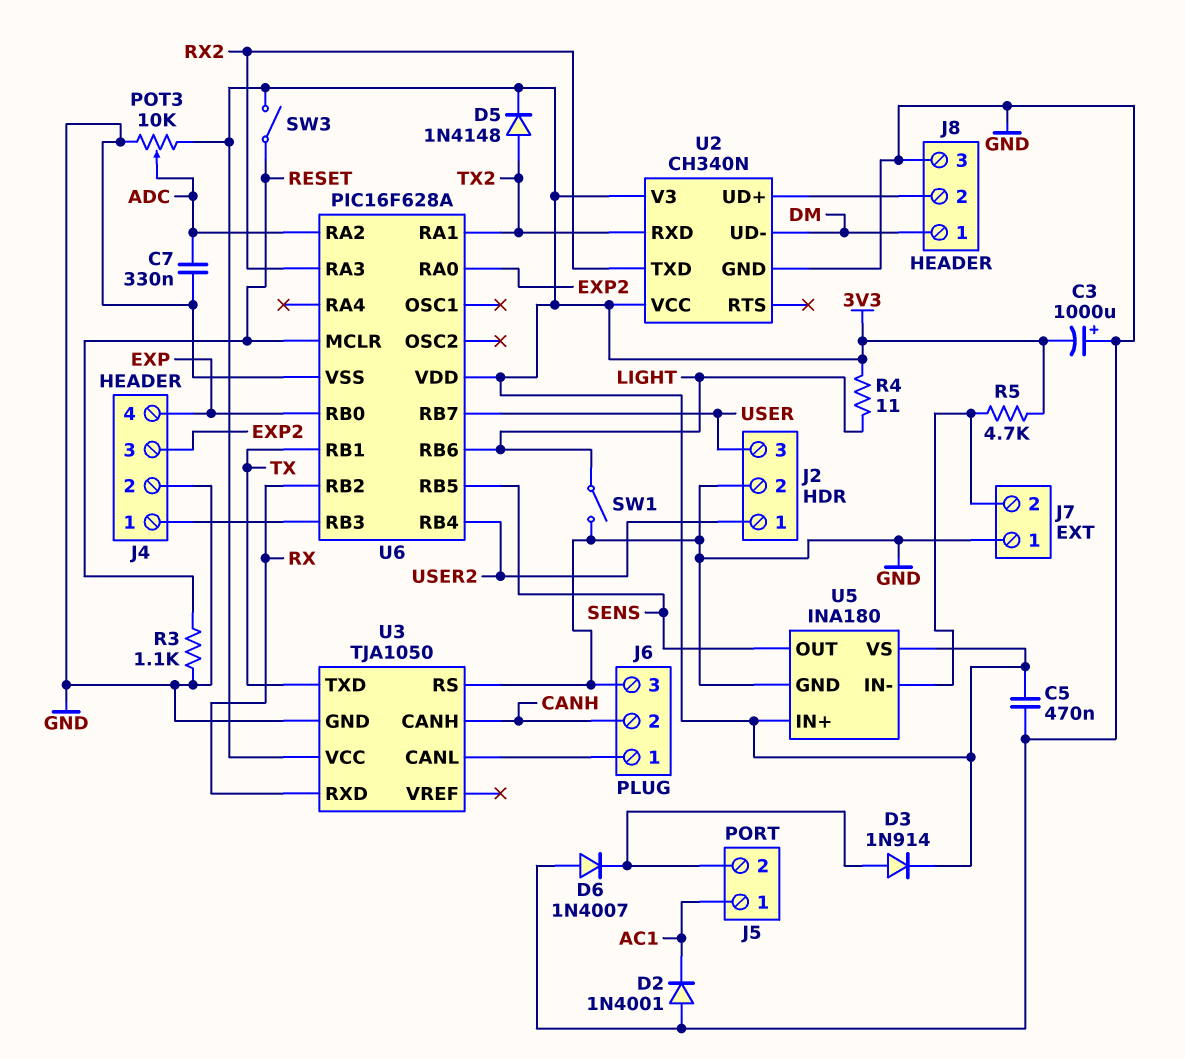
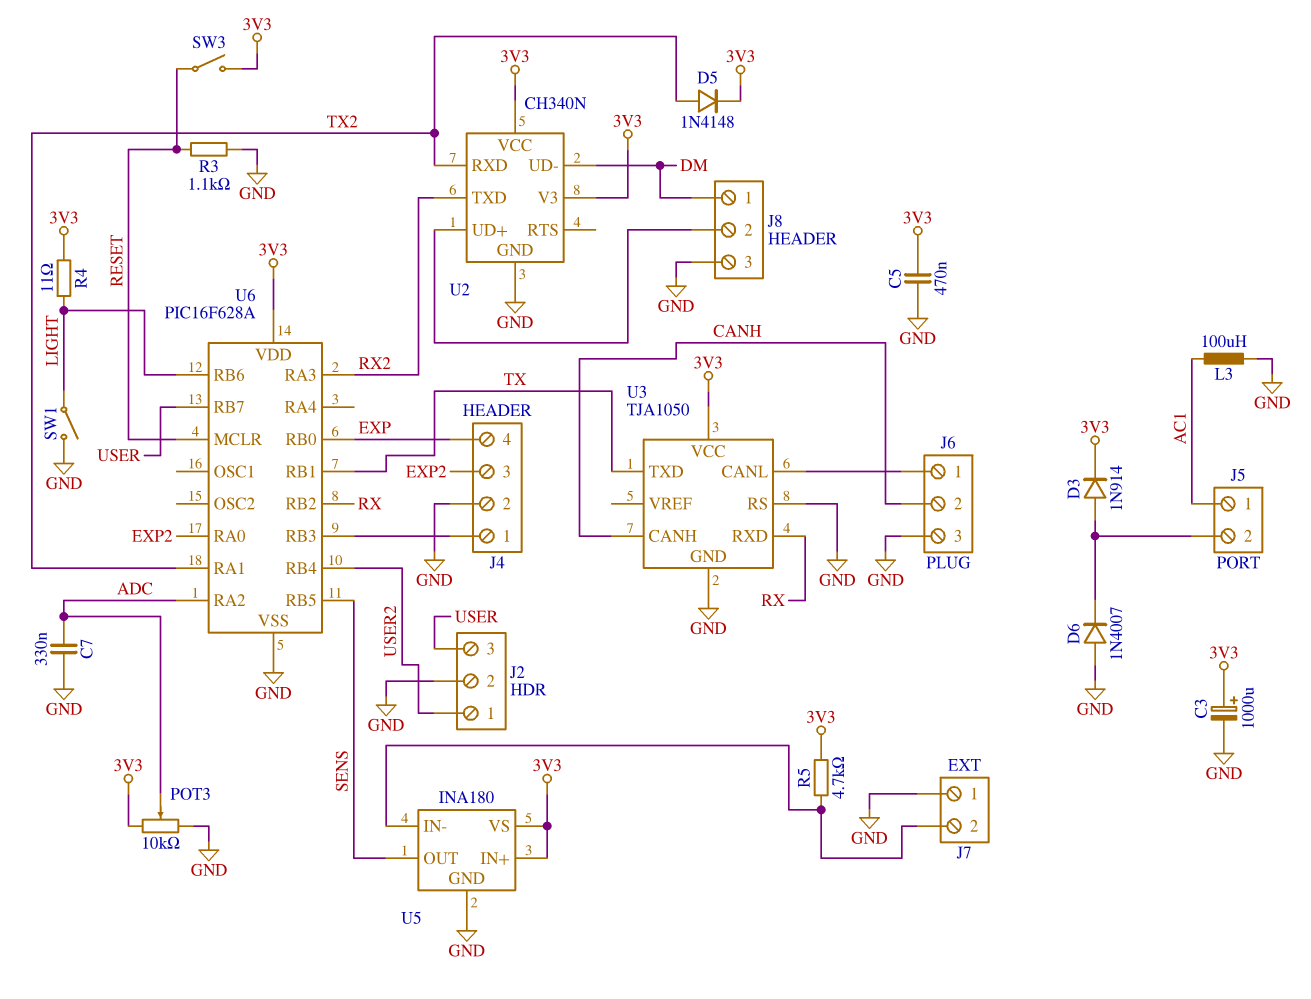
C3: 1000uF (plus GND, minus 3V3) -> 1000uF (plus 3V3, minus GND)
D2: diode 1N4001 (A GND, K AC1) -> none
L3: none -> 100uH (AC1, GND)

